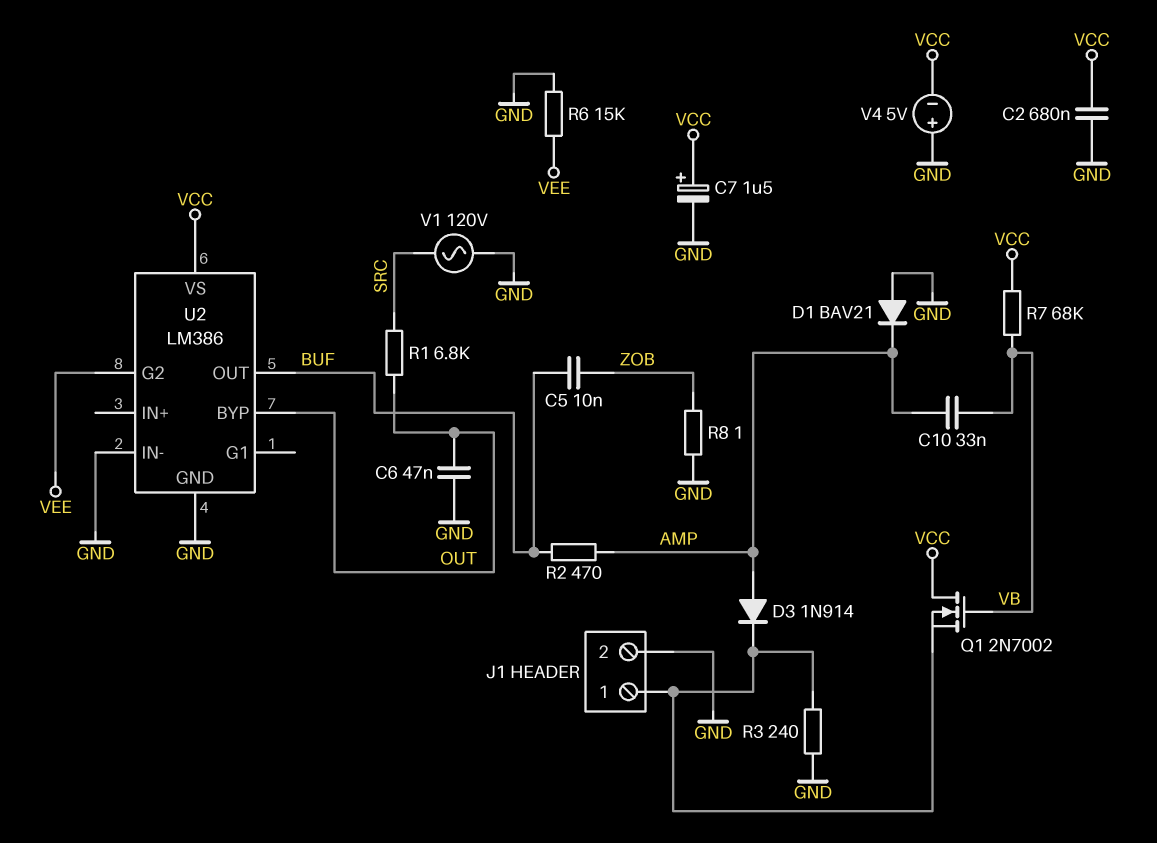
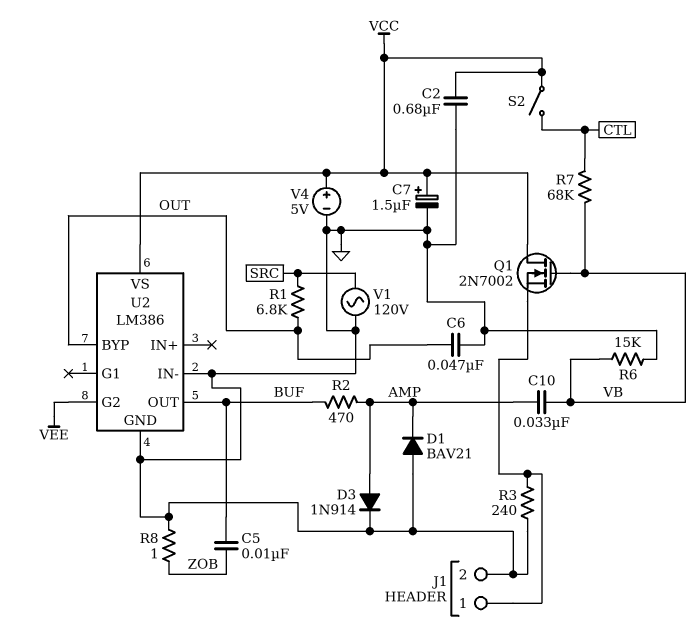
D3: diode 1N914 (A AMP, K J1/1) -> diode 1N914 (A AMP, K GND)
R6: 15k (GND, VEE) -> 15k (GND, VB)
R7: 68k (VB, VCC) -> 68k (CTL, VB)
S2: none -> switch (CTL, VCC)
V4: 5V (plus GND, minus VCC) -> 5V (plus VCC, minus GND)

